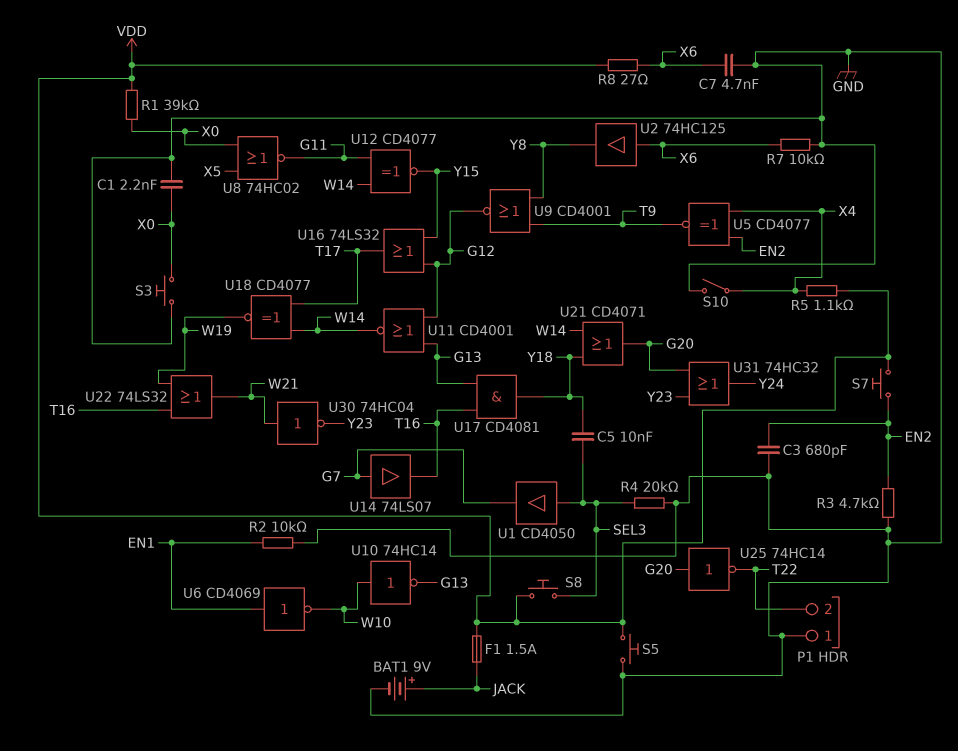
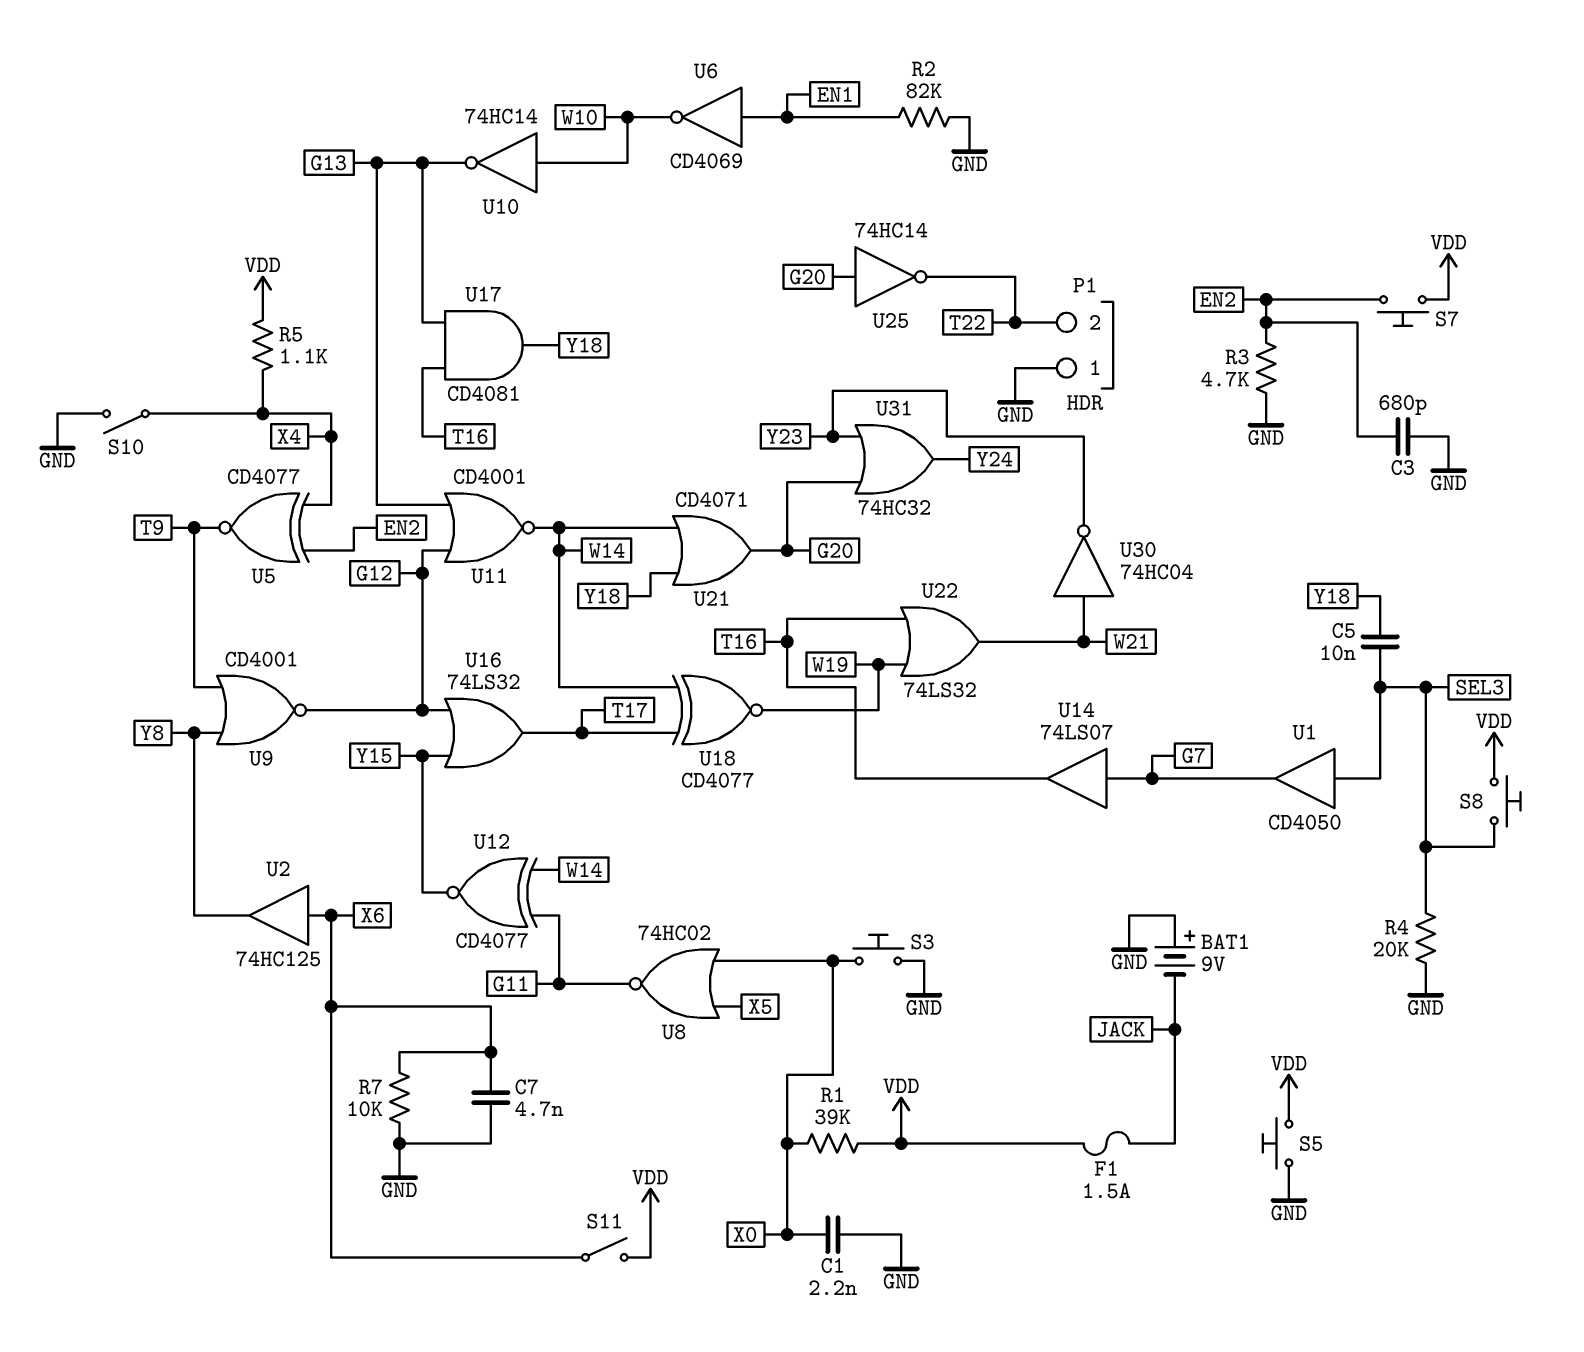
BAT1: 9V (plus JACK, minus GND) -> 9V (plus GND, minus JACK)
R2: 10k (EN1, GND) -> 82k (EN1, GND)
R8: 27 (VDD, X6) -> none
S11: none -> switch (VDD, X6)

